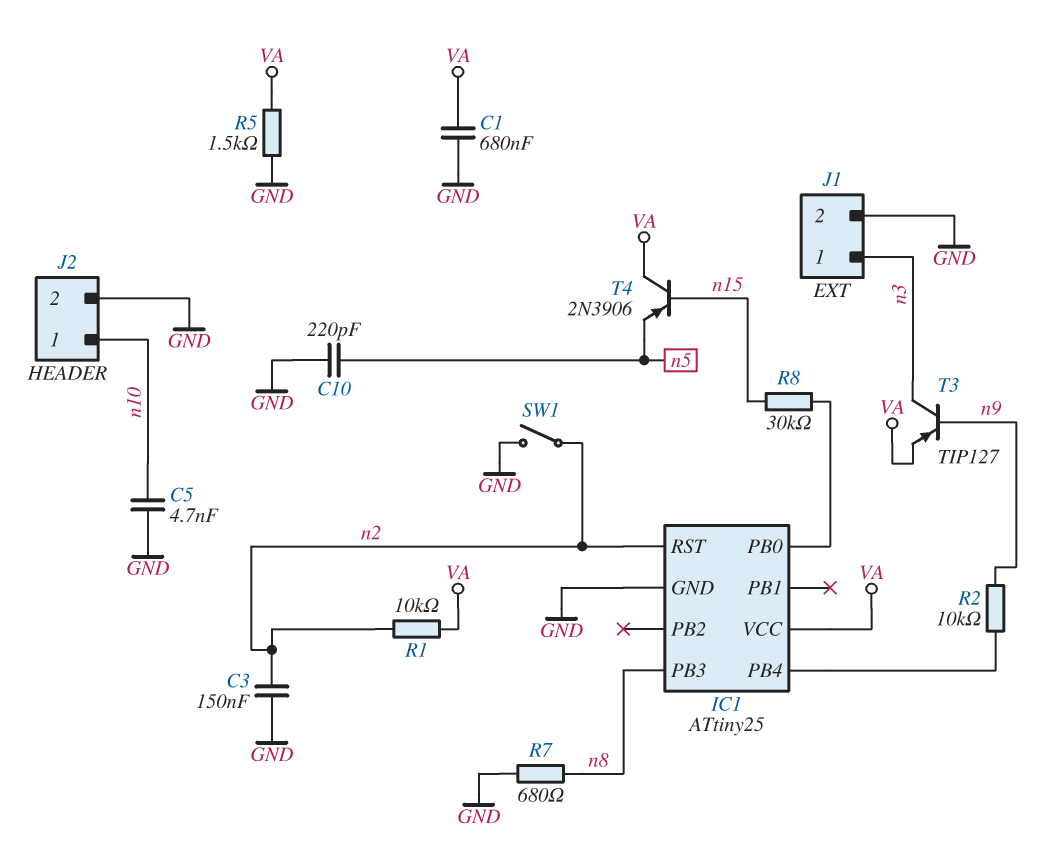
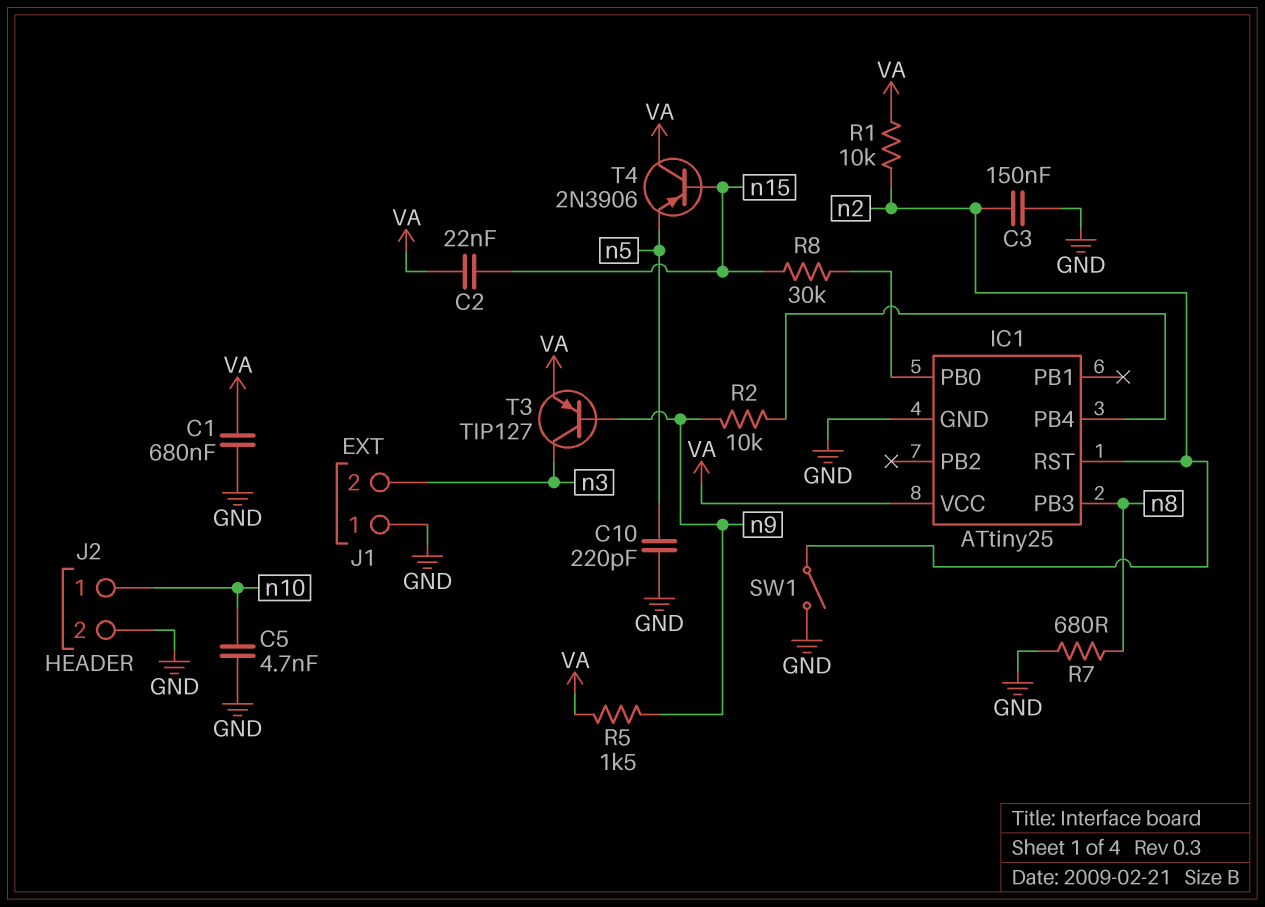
C2: none -> 22nF (VA, n15)
J1 pin 1: n3 -> GND
J1 pin 2: GND -> n3
R5: 1.5k (GND, VA) -> 1.5k (VA, n9)

